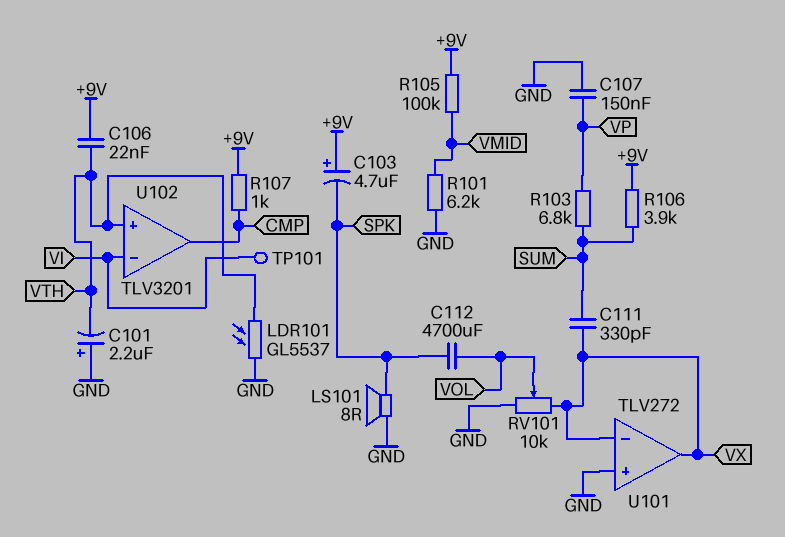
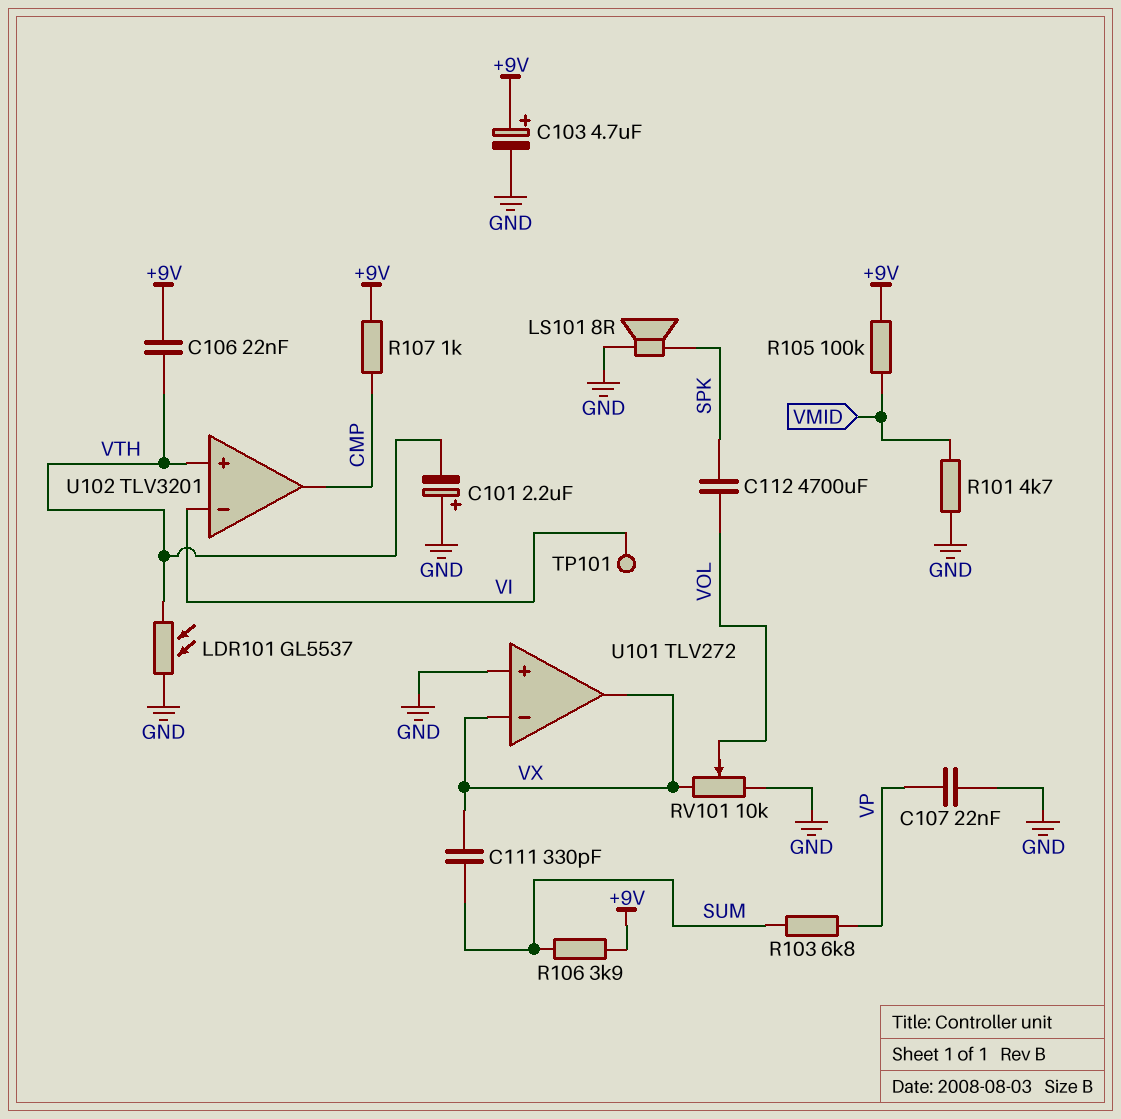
C103: 4.7uF (plus +9V, minus SPK) -> 4.7uF (plus +9V, minus GND)
C107: 150nF (GND, VP) -> 22nF (GND, VP)
R101: 6.2k (GND, VMID) -> 4.7k (GND, VMID)

